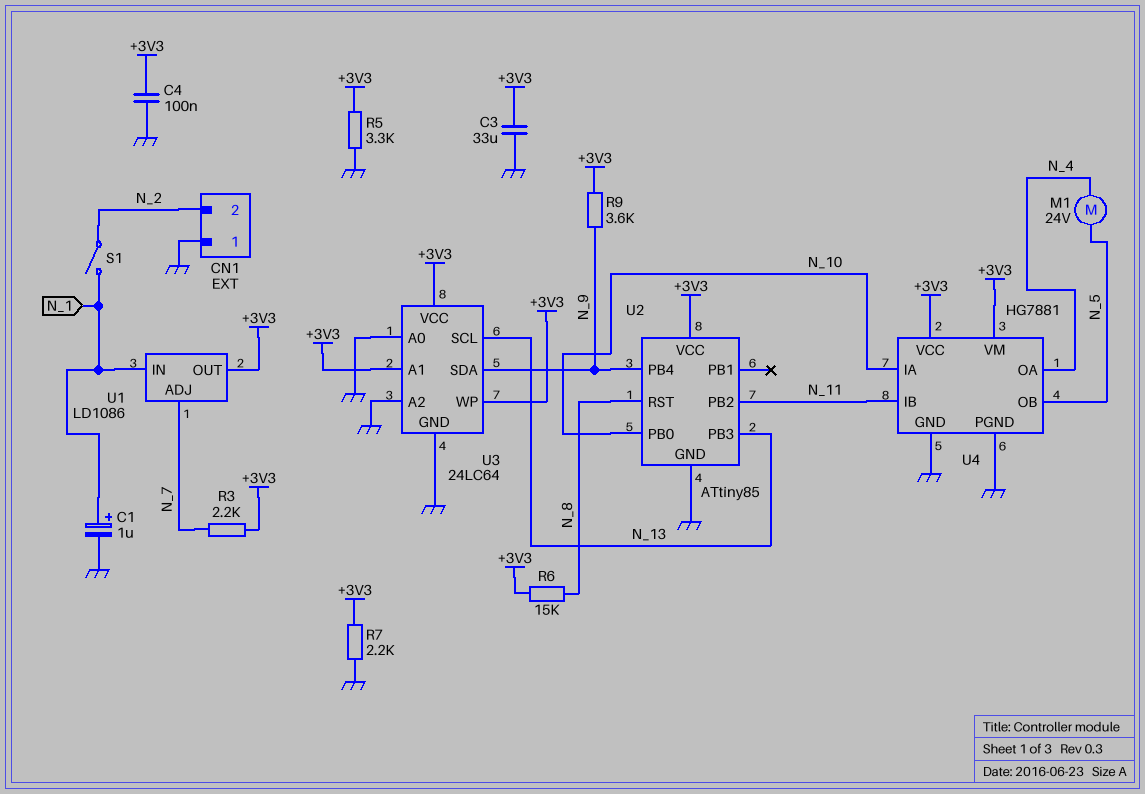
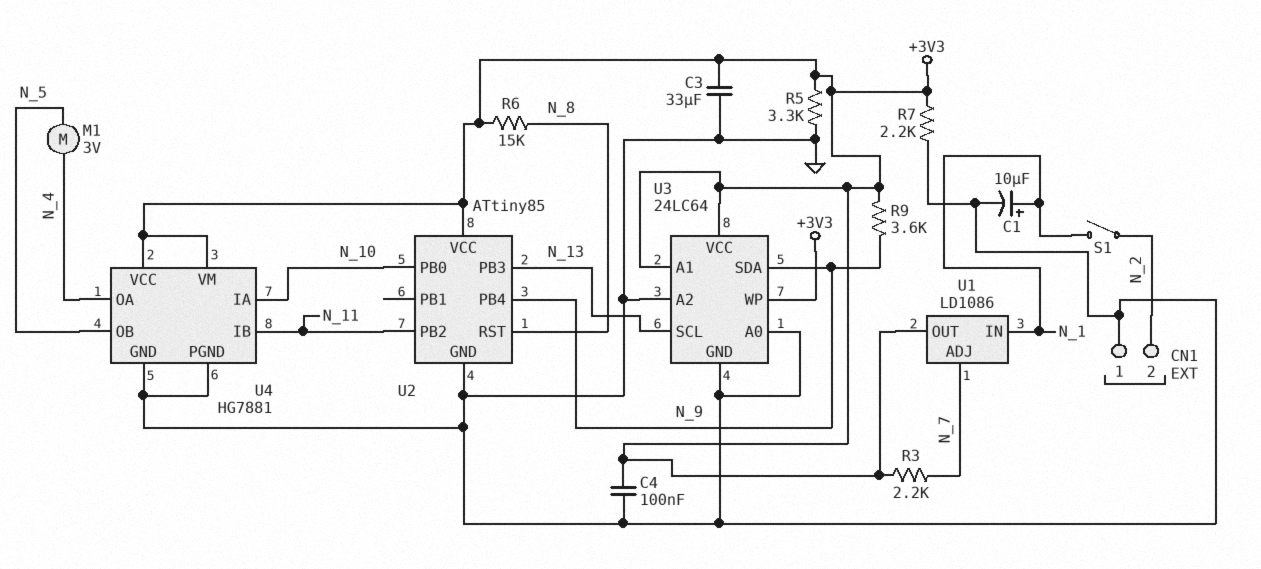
C1: 1uF (plus N_1, minus GND) -> 10uF (plus N_1, minus GND)
M1: motor 24V (N_4, N_5) -> motor 3V (N_4, N_5)

